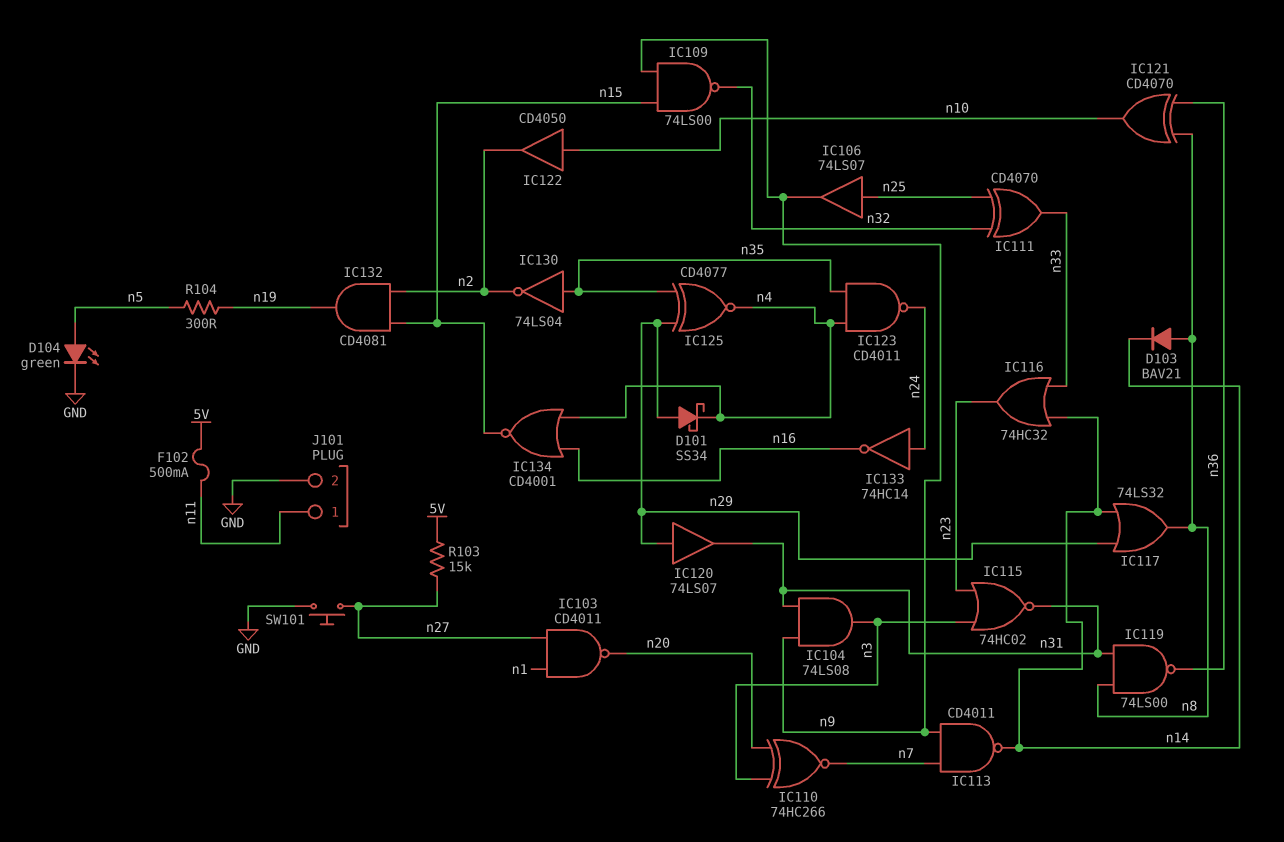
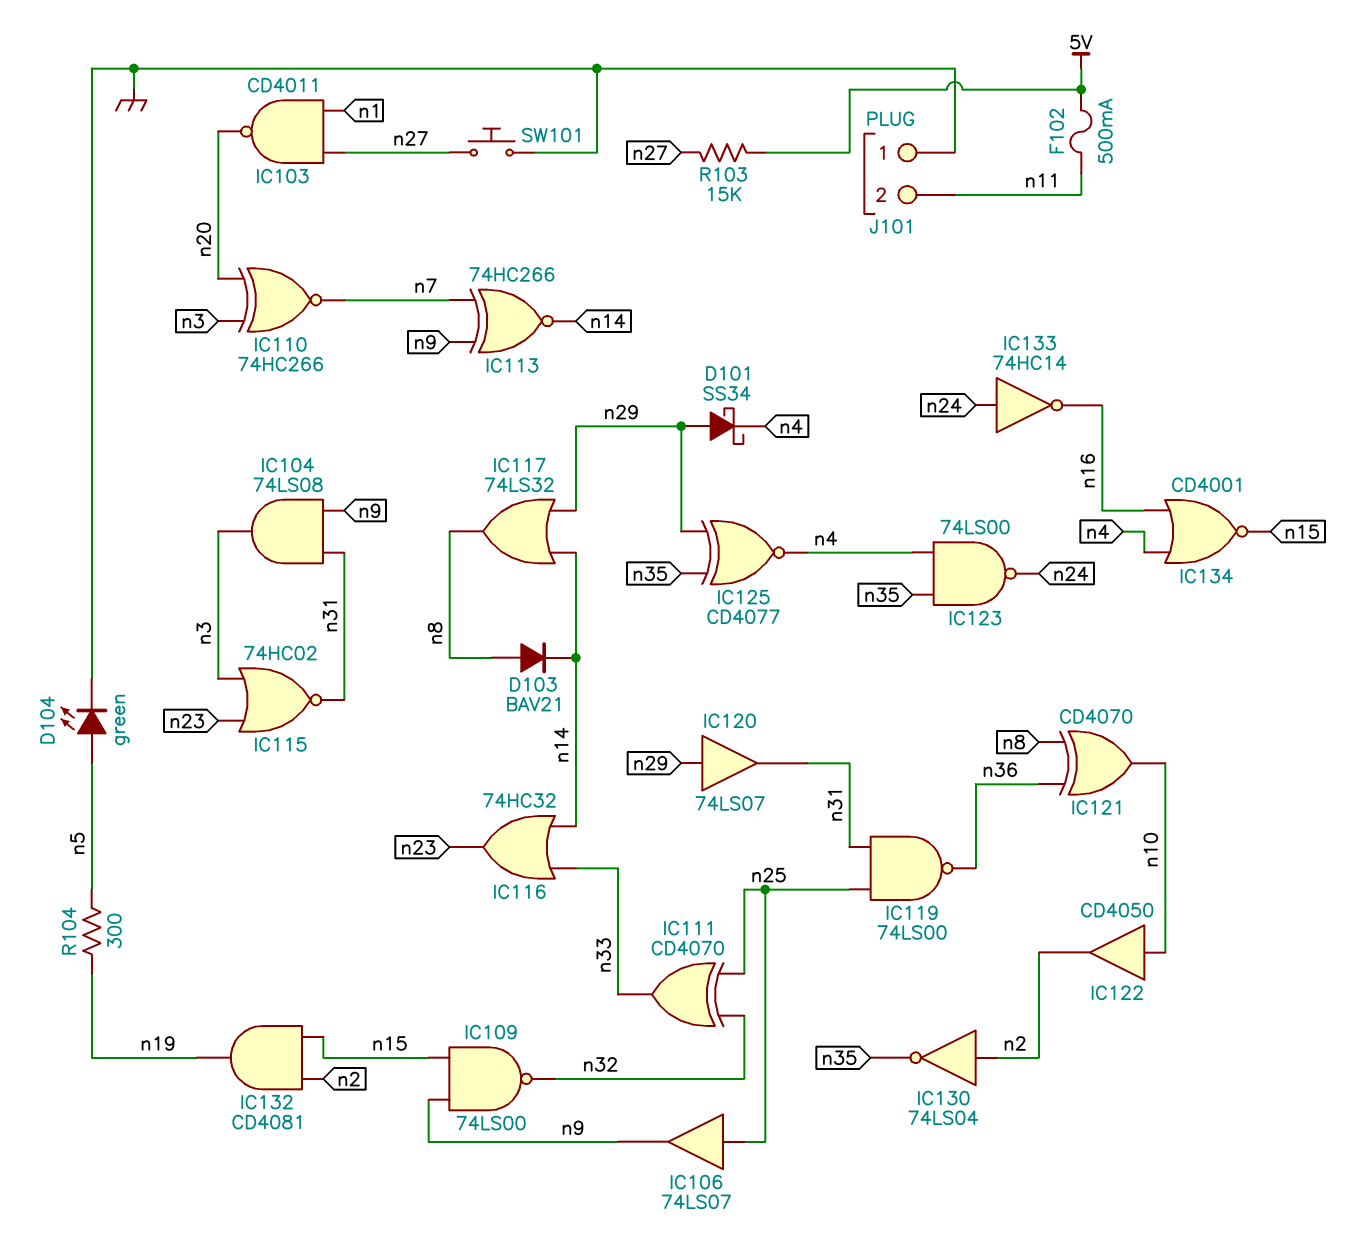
IC113: NAND CD4011 (in n7, in n9, out n14) -> XNOR 74HC266 (in n7, in n9, out n14)
IC119: NAND 74LS00 (in n8, in n31, out n36) -> NAND 74LS00 (in n25, in n31, out n36)
IC123: NAND CD4011 (in n4, in n35, out n24) -> NAND 74LS00 (in n4, in n35, out n24)
IC130: NOT 74LS04 (in n35, out n2) -> NOT 74LS04 (in n2, out n35)
J101 pin 1: n11 -> GND
J101 pin 2: GND -> n11

